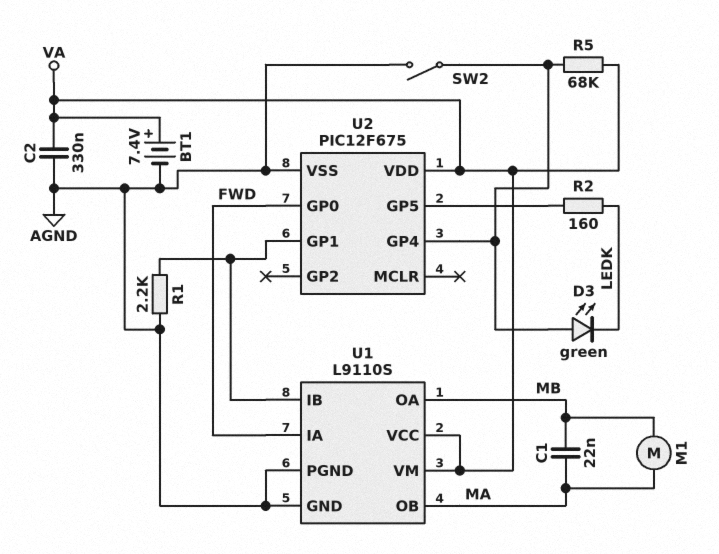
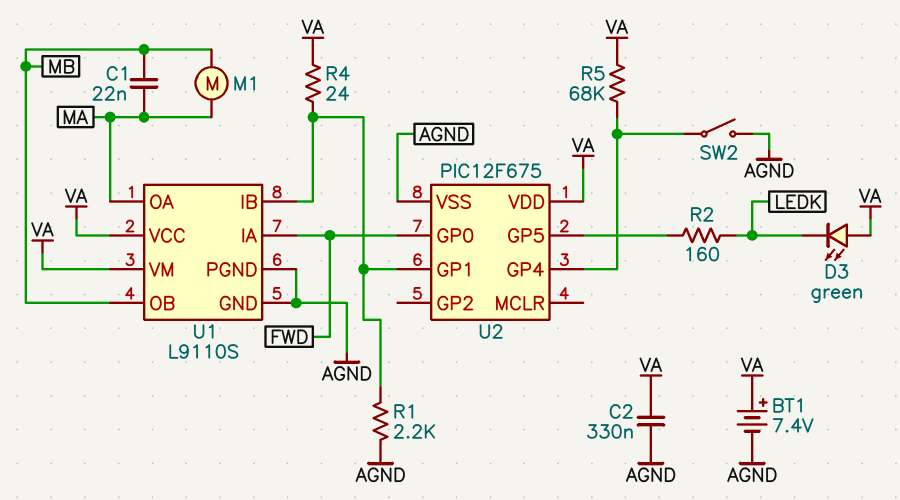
D3: LED green (A U2/GP4, K LEDK) -> LED green (A VA, K LEDK)
R4: none -> 24 (U1/IB, VA)
U1 pin OA: MB -> MA
U1 pin OB: MA -> MB

